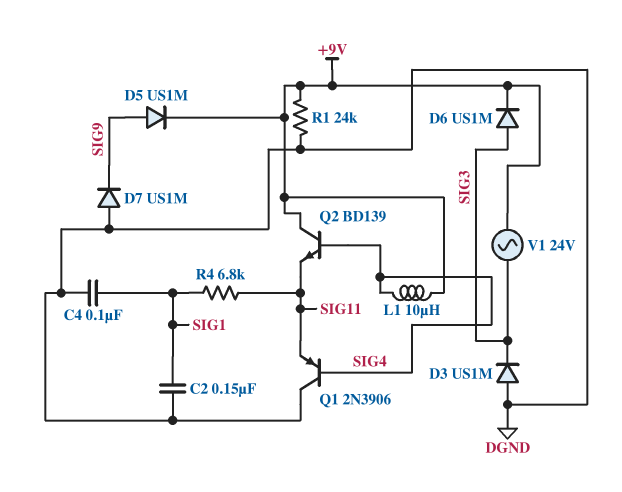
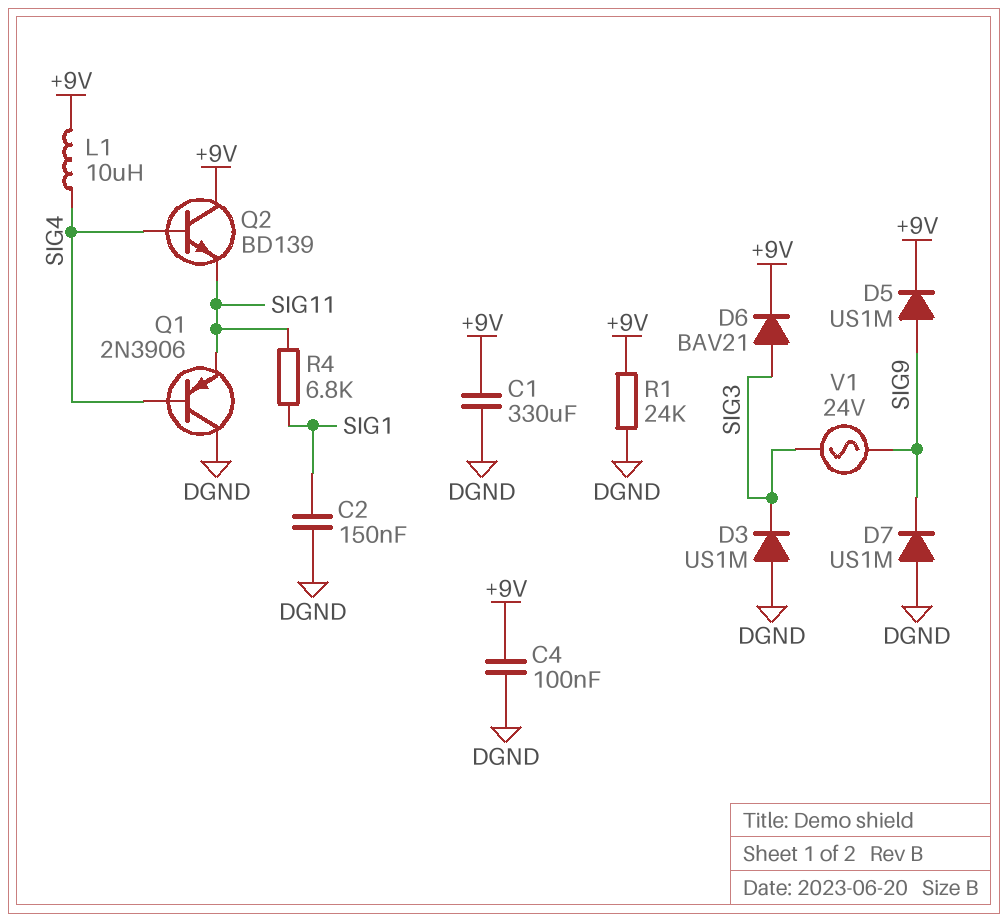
C1: none -> 330uF (+9V, DGND)
C4: 100nF (DGND, SIG1) -> 100nF (+9V, DGND)
D6: diode US1M (A SIG3, K +9V) -> diode BAV21 (A SIG3, K +9V)
V1: AC 24V (+9V, SIG3) -> AC 24V (SIG3, SIG9)

